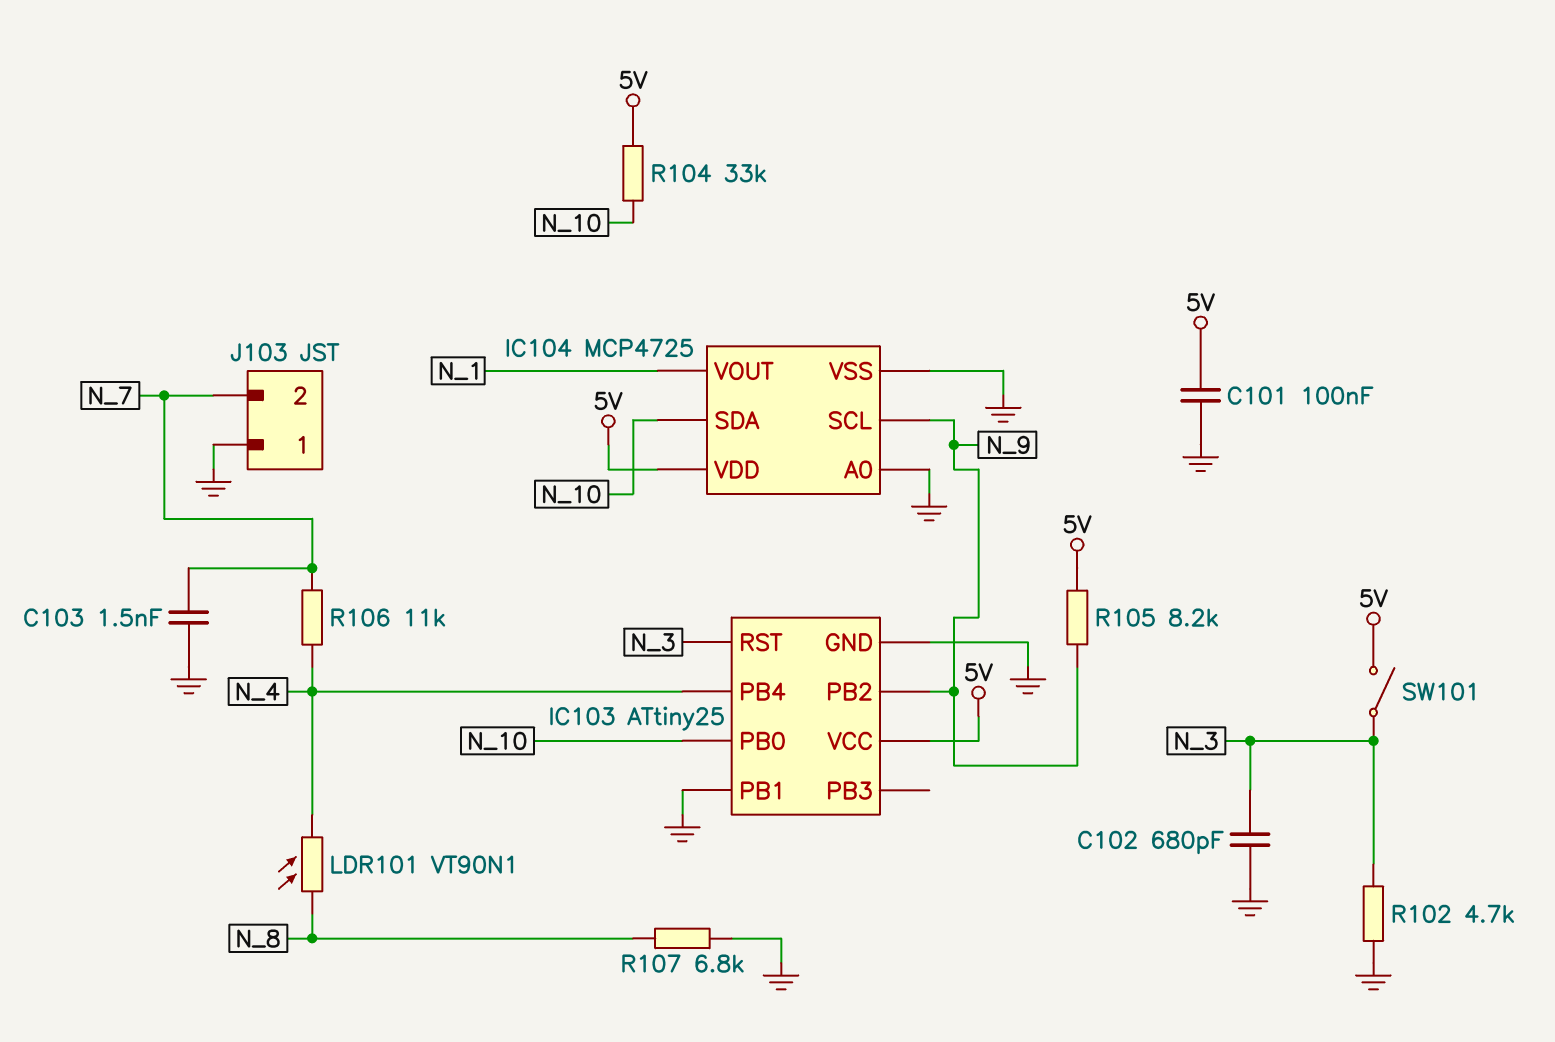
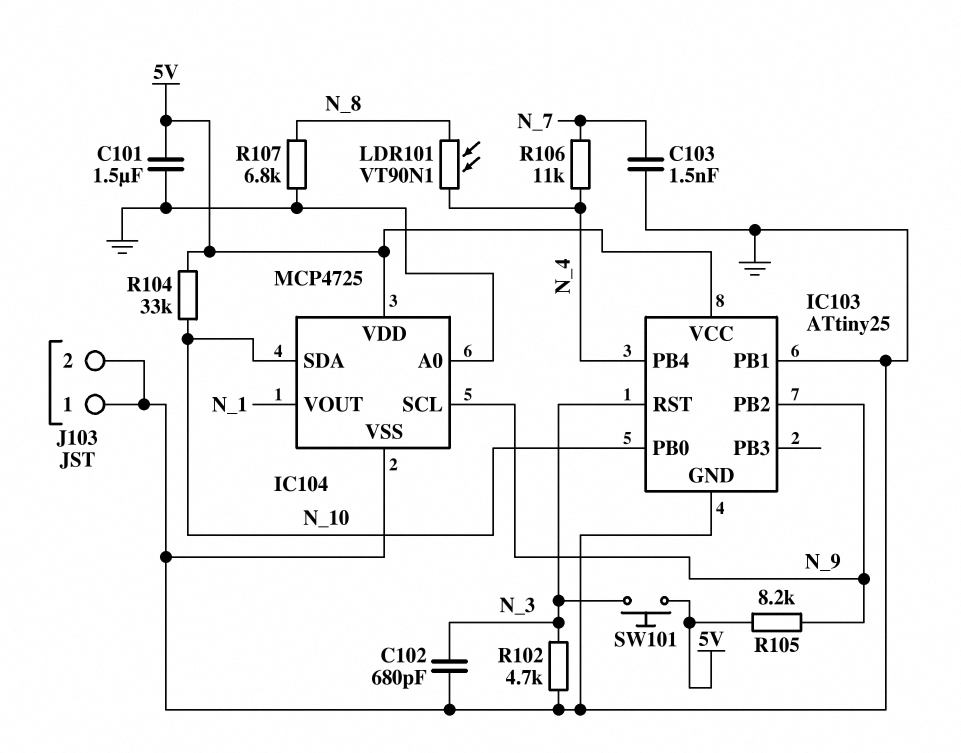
C101: 100nF (5V, GND) -> 1.5uF (5V, GND)
J103 pin 2: N_7 -> GND
SW101: switch (5V, N_3) -> button (5V, N_3)

